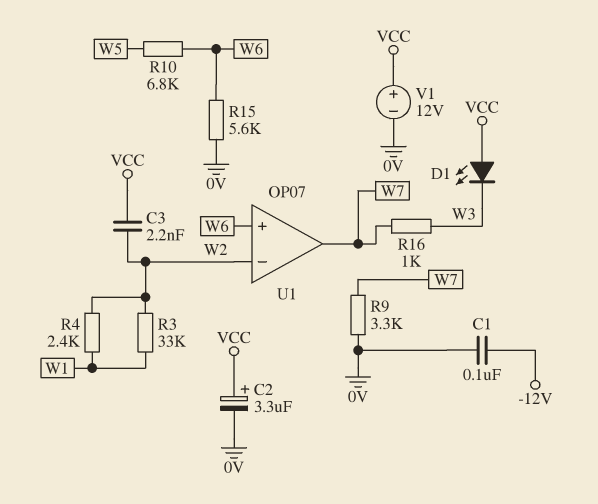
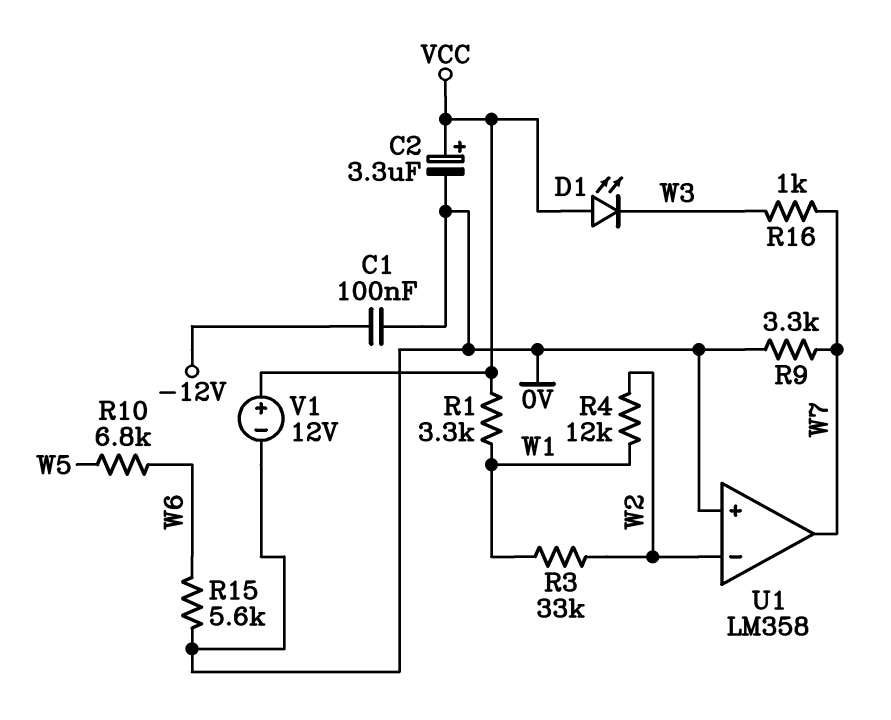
C3: 2.2nF (VCC, W2) -> none
R1: none -> 3.3k (VCC, W1)
R4: 2.4k (W1, W2) -> 12k (W1, W2)
U1: OP07 -> LM358
U1 pin in+: W6 -> 0V

